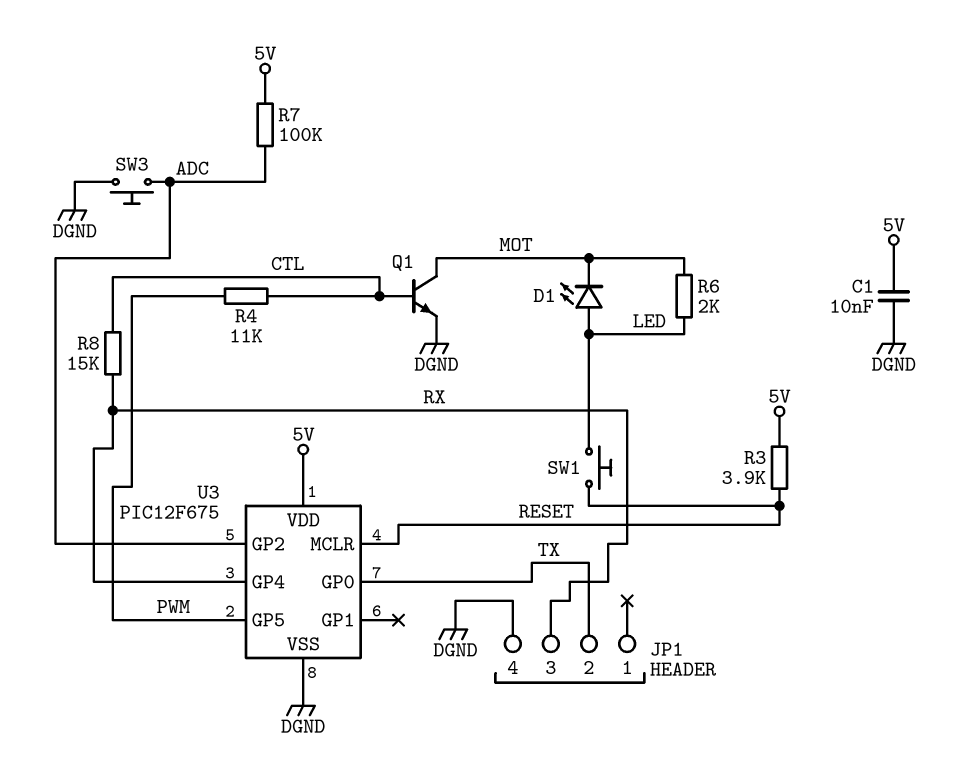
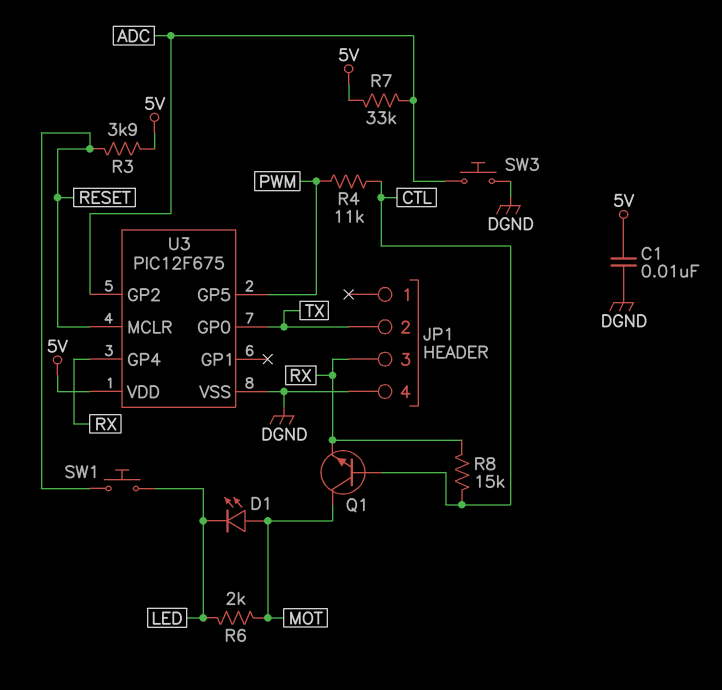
D1: LED (A LED, K MOT) -> LED (A MOT, K LED)
Q1: NPN (B CTL, C MOT, E DGND) -> NPN (B CTL, C MOT, E RX)
R7: 100k (5V, ADC) -> 33k (5V, ADC)

